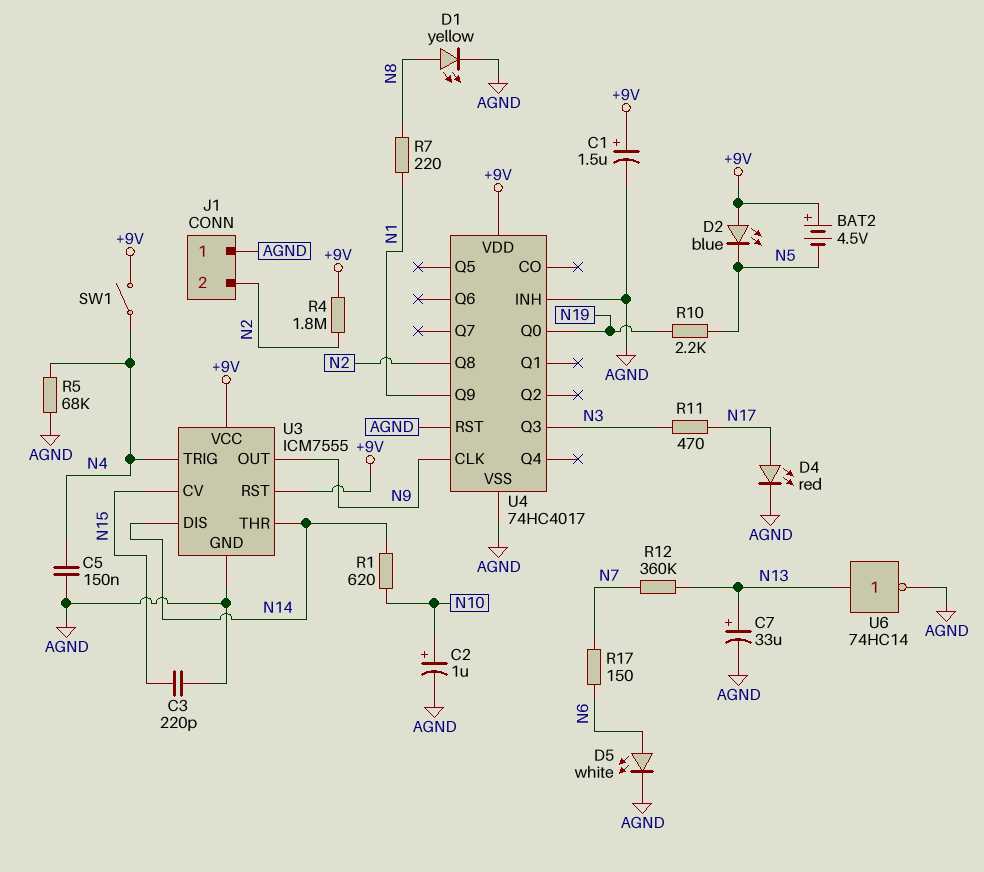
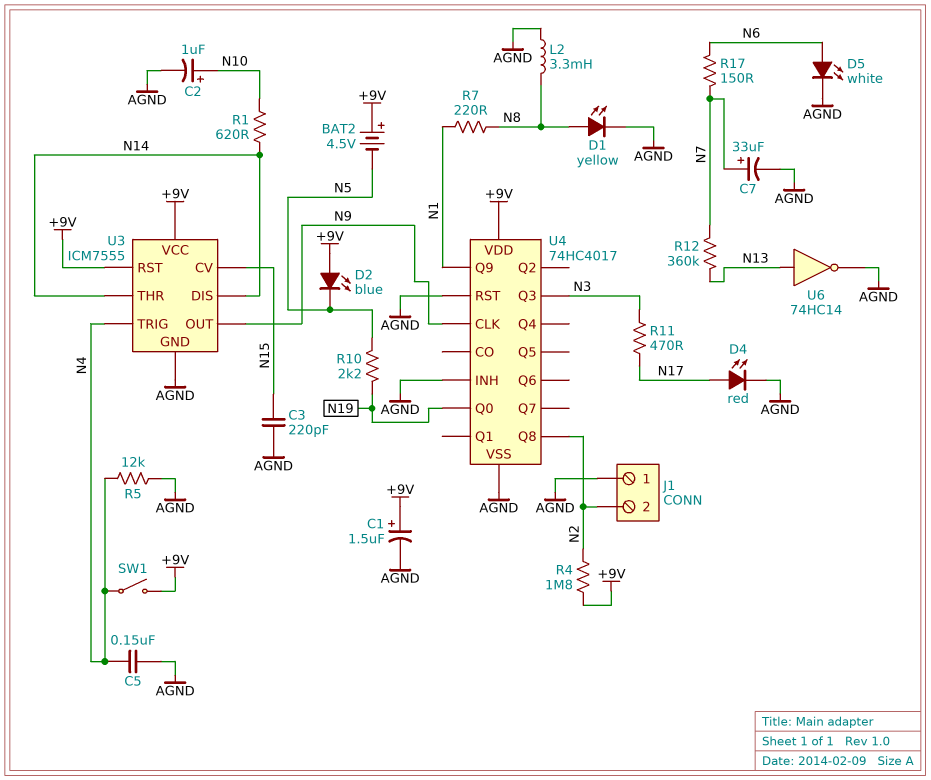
C7: 33uF (plus N13, minus AGND) -> 33uF (plus N7, minus AGND)
L2: none -> 3.3mH (AGND, N8)
R5: 68k (AGND, N4) -> 12k (AGND, N4)

